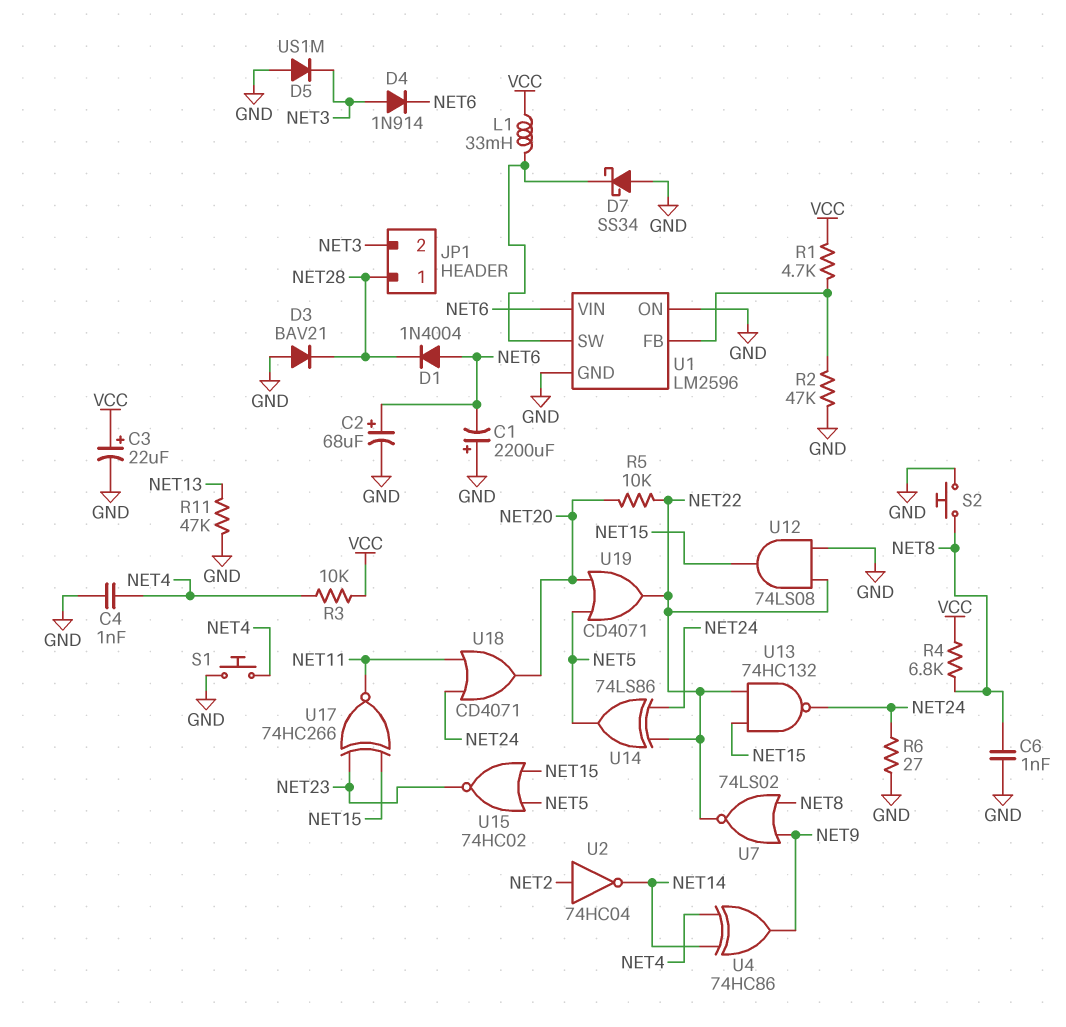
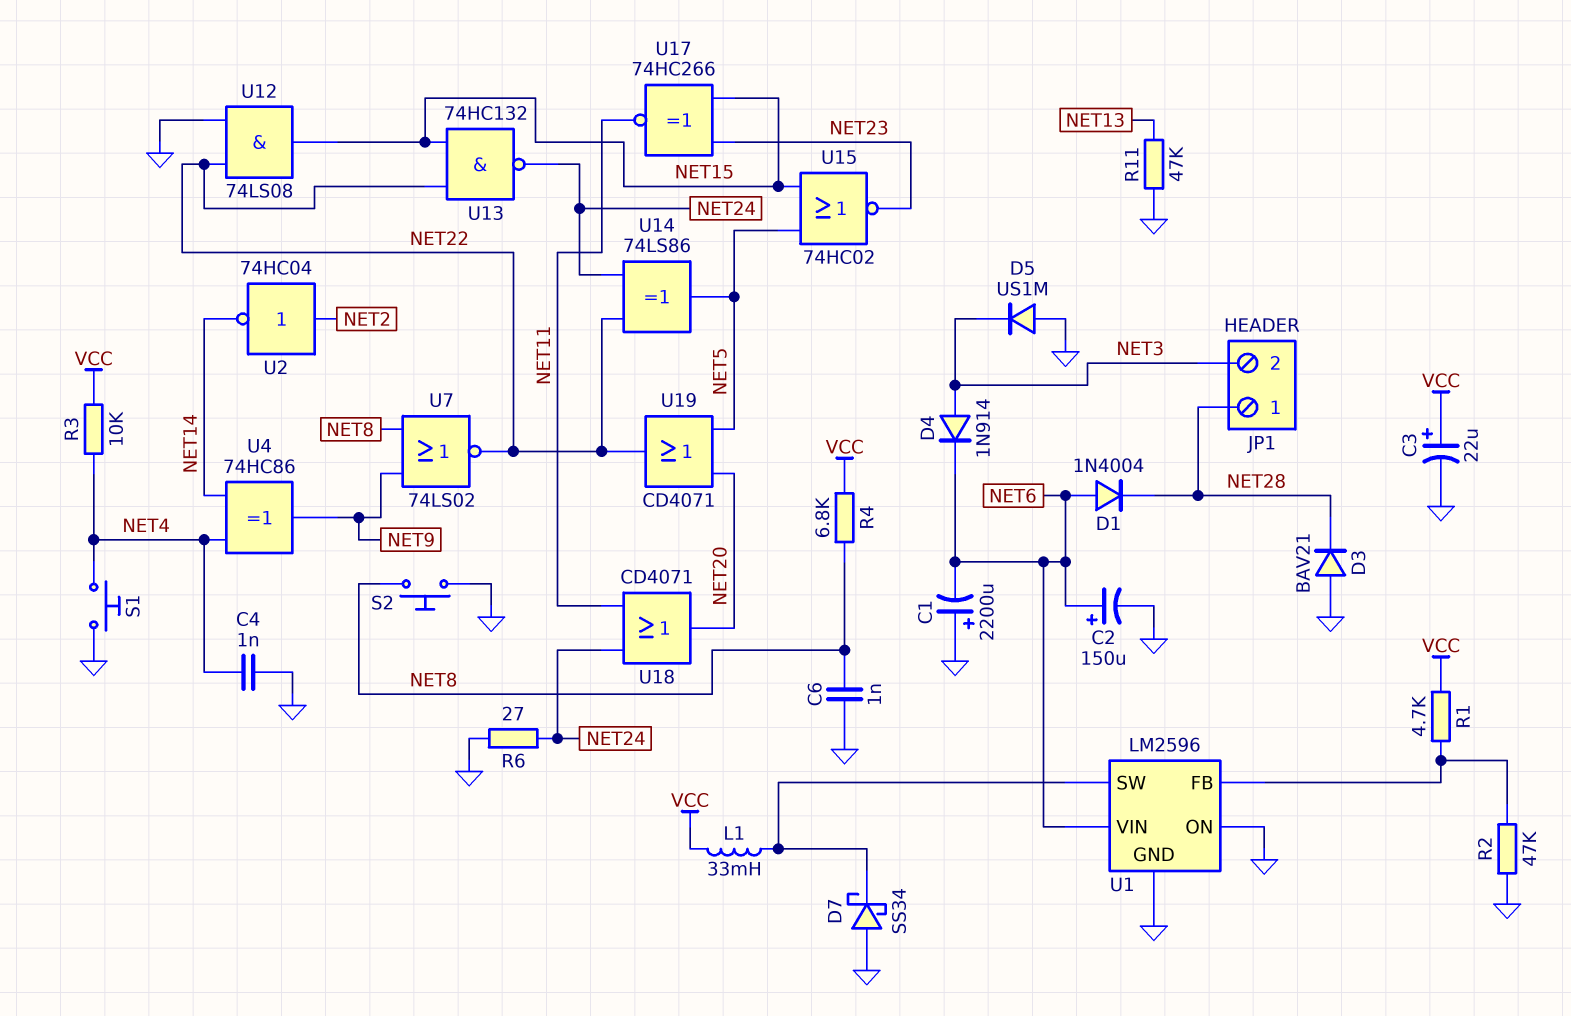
C2: 68uF (plus NET6, minus GND) -> 150uF (plus NET6, minus GND)
R5: 10k (NET20, NET22) -> none

